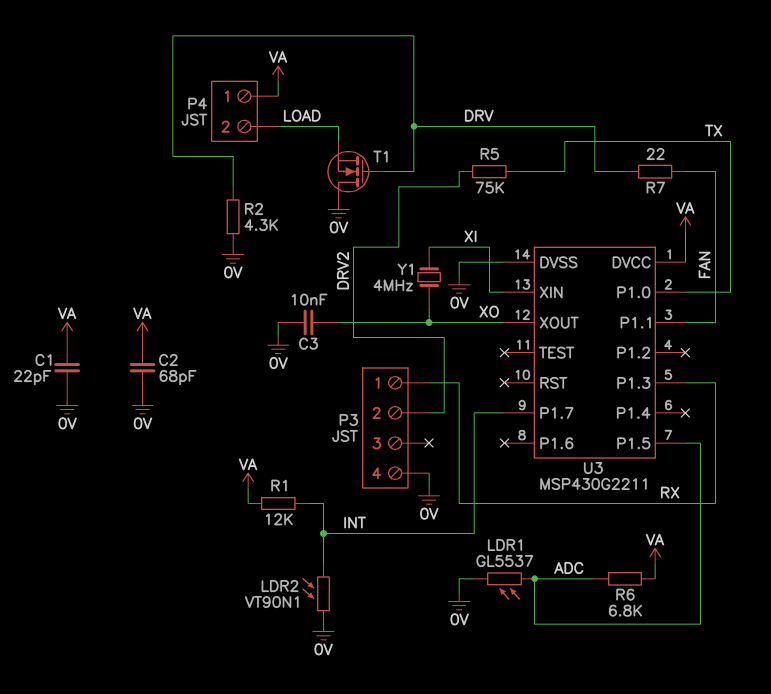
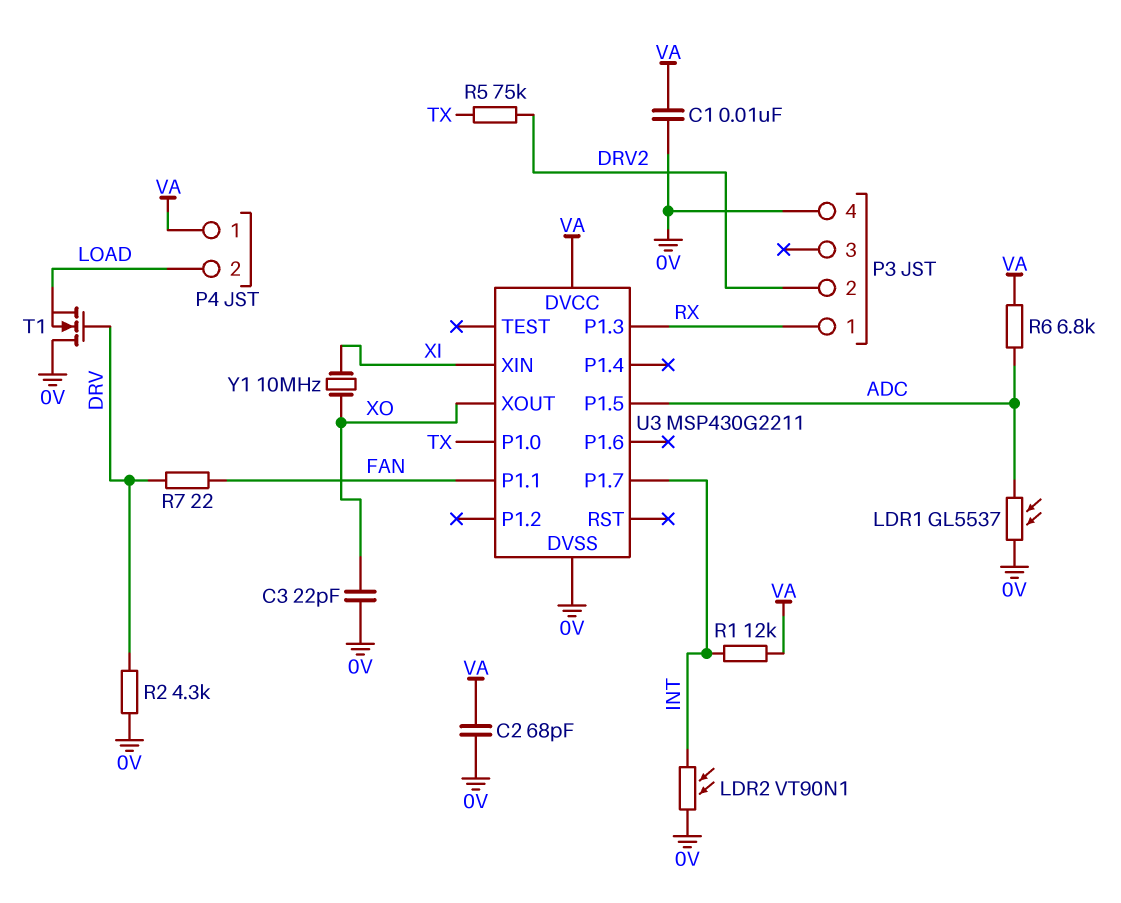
C1: 22pF (0V, VA) -> 10nF (0V, VA)
C3: 10nF (0V, XO) -> 22pF (0V, XO)
Y1: 4MHz (XI, XO) -> 10MHz (XI, XO)

